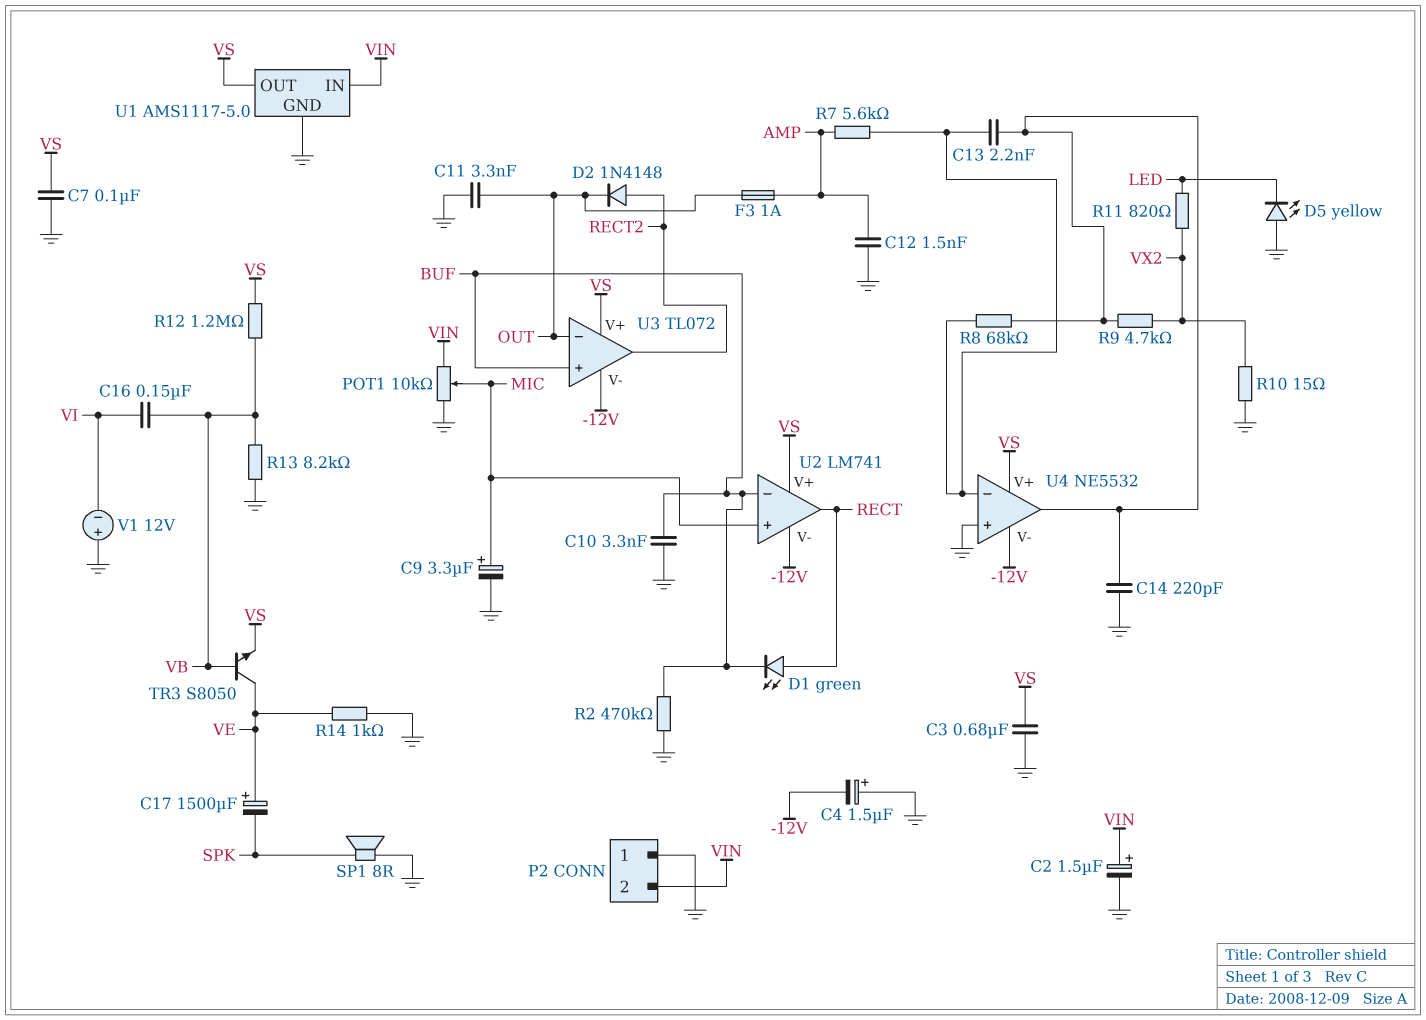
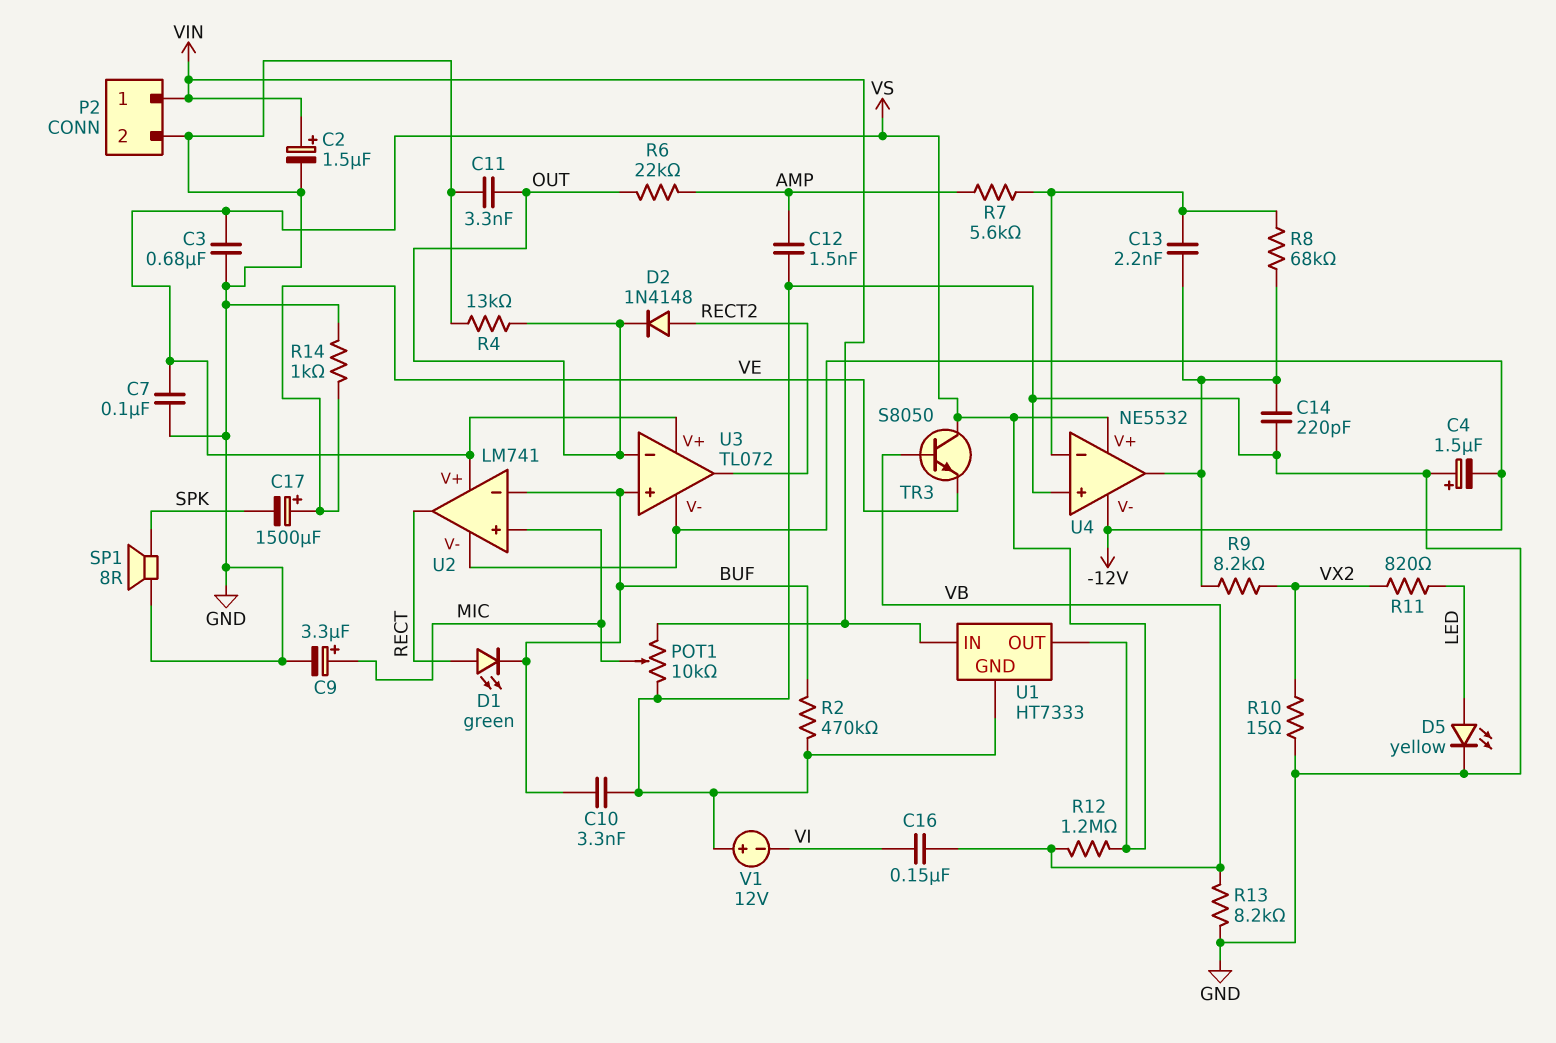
D5: LED yellow (A GND, K LED) -> LED yellow (A LED, K GND)
F3: 1A (AMP, OUT) -> none
P2 pin 1: GND -> VIN
P2 pin 2: VIN -> GND
R4: none -> 13k (GND, OUT)
R6: none -> 22k (AMP, OUT)
R9: 4.7k (U4/out, VX2) -> 8.2k (U4/out, VX2)
TR3: NPN S8050 (B VB, C VE, E VS) -> NPN S8050 (B VB, C VS, E VE)
U1: AMS1117-5.0 -> HT7333

